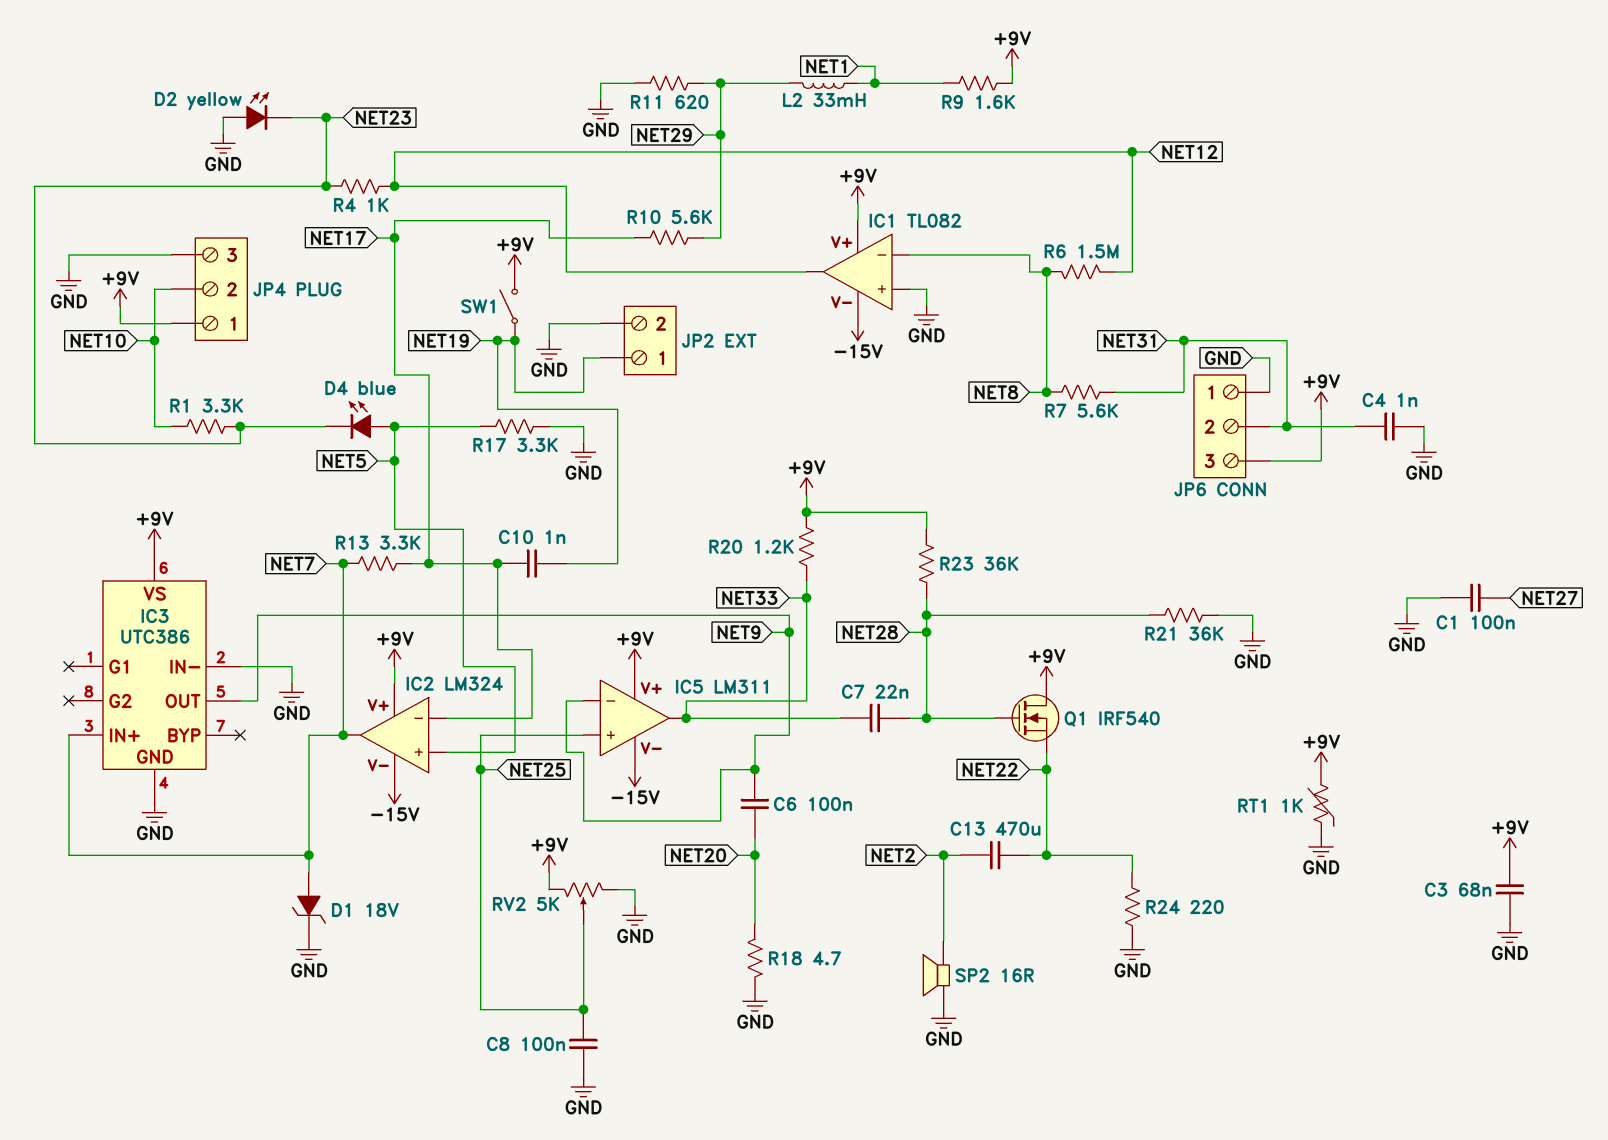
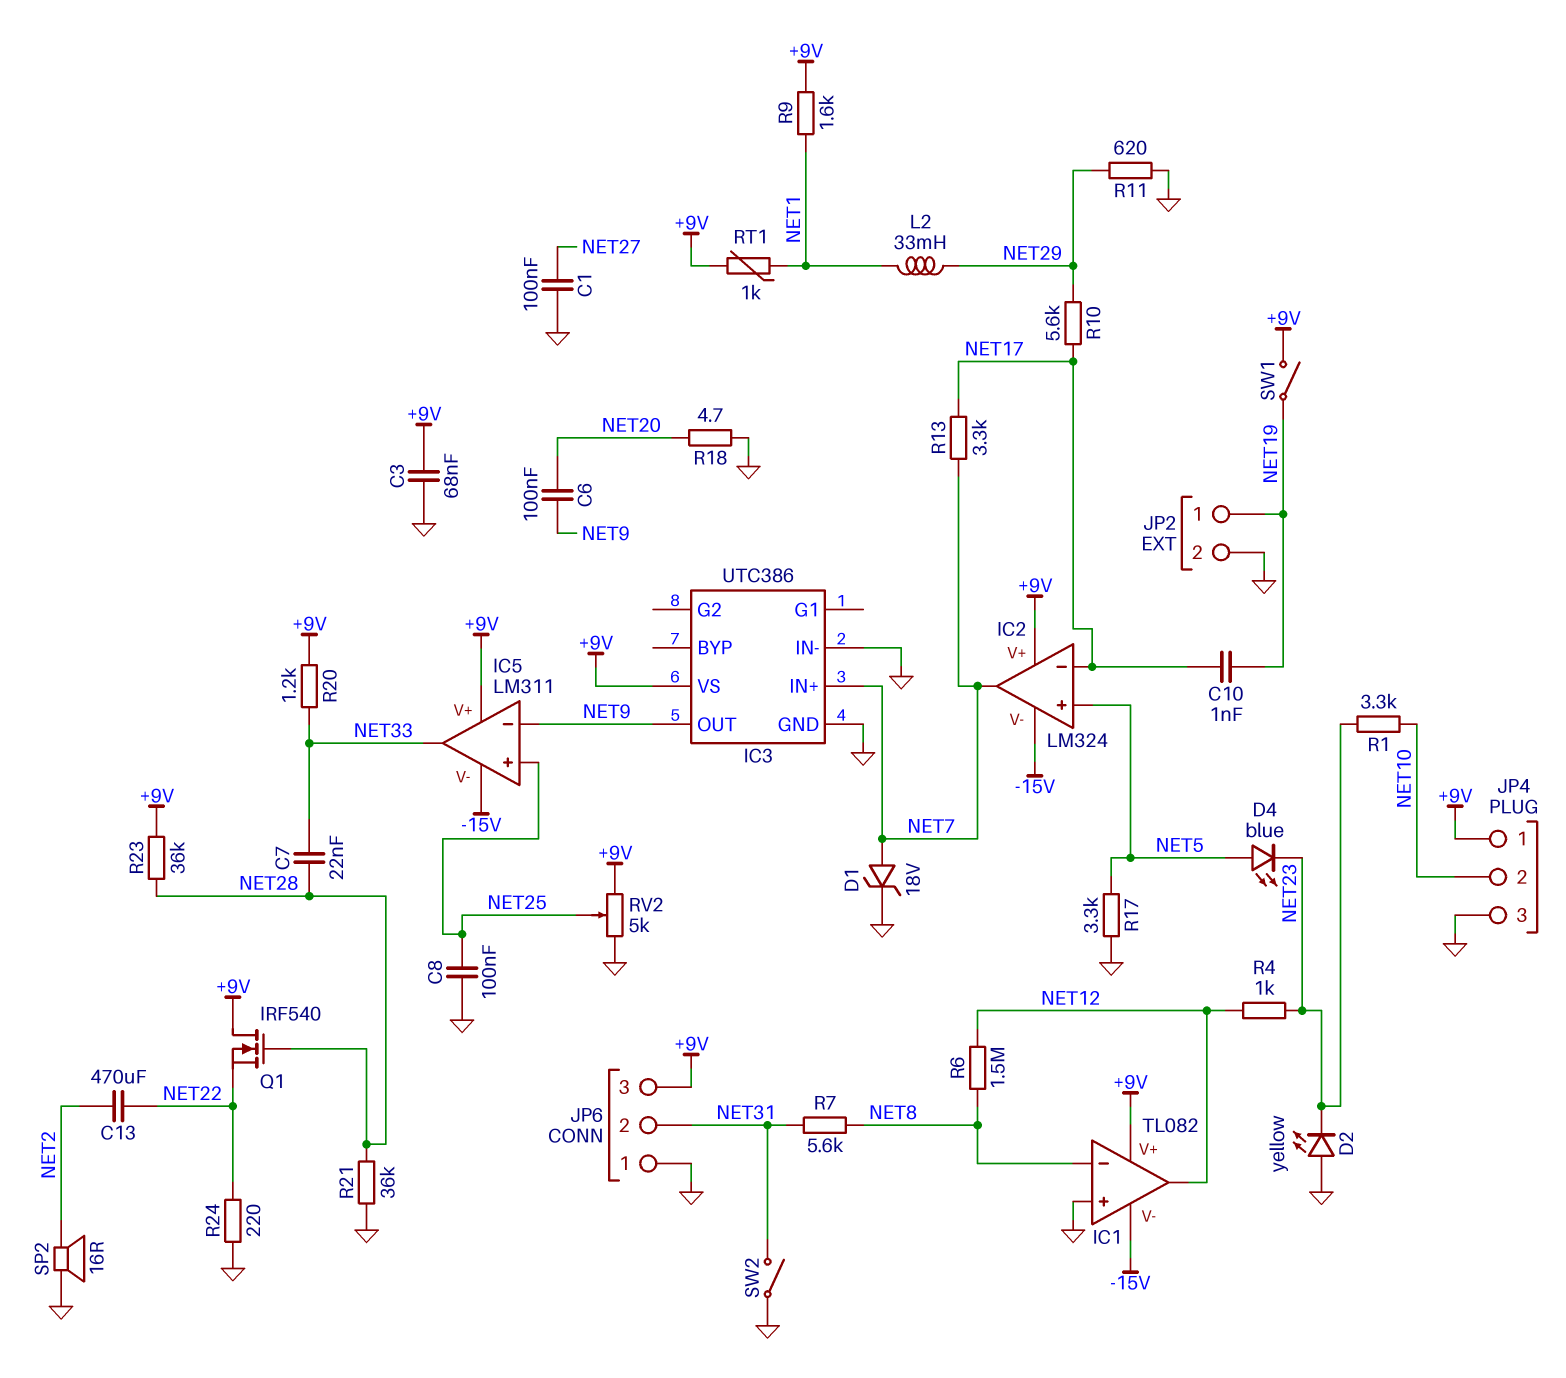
C4: 1nF (GND, NET31) -> none
RT1: 1k (+9V, GND) -> 1k (+9V, NET1)
SW2: none -> switch (GND, NET31)

